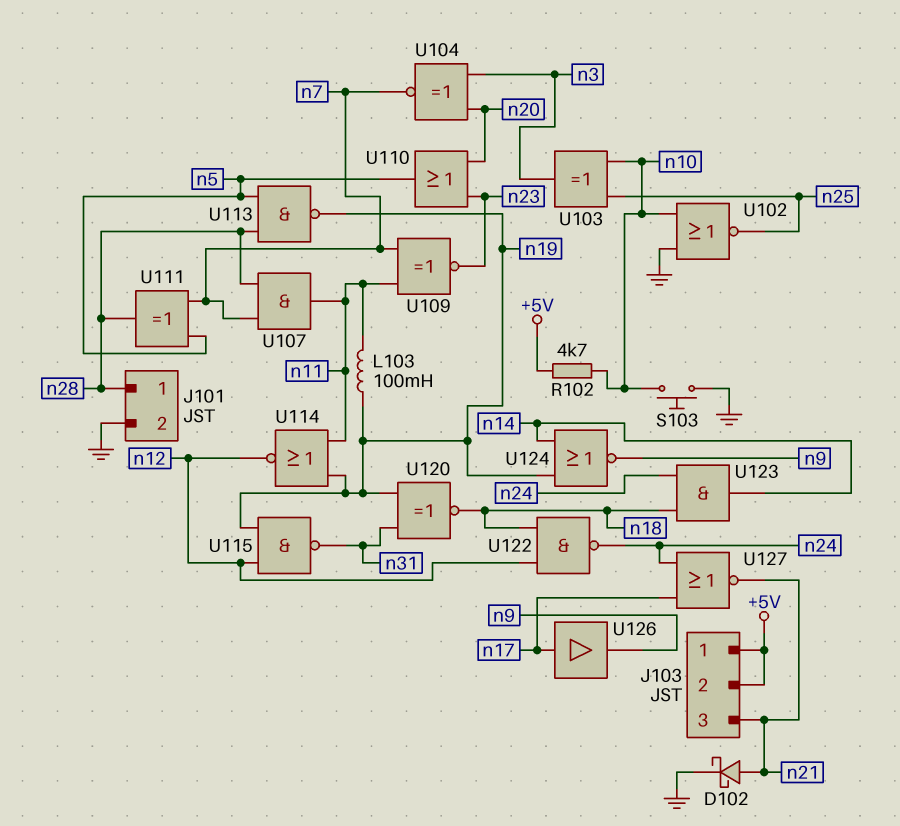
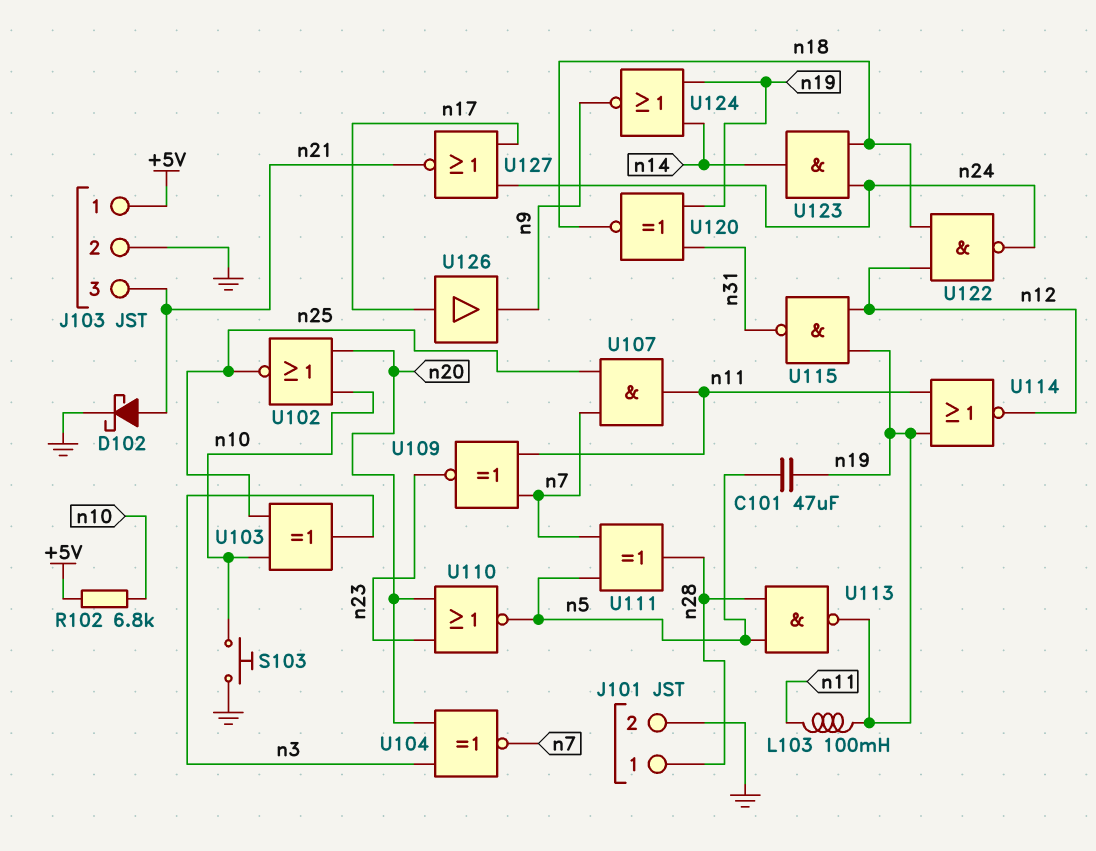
C101: none -> 47uF (n5, n19)
J103 pin 2: +5V -> GND
R102: 4.7k (+5V, n10) -> 6.8k (+5V, n10)
U102: NOR (in GND, in n10, out n25) -> NOR (in n10, in n20, out n25)
U107: AND (in n7, in n28, out n11) -> AND (in n7, in n25, out n11)
U110: OR (in n20, in n23, out n5) -> NOR (in n20, in n23, out n5)

